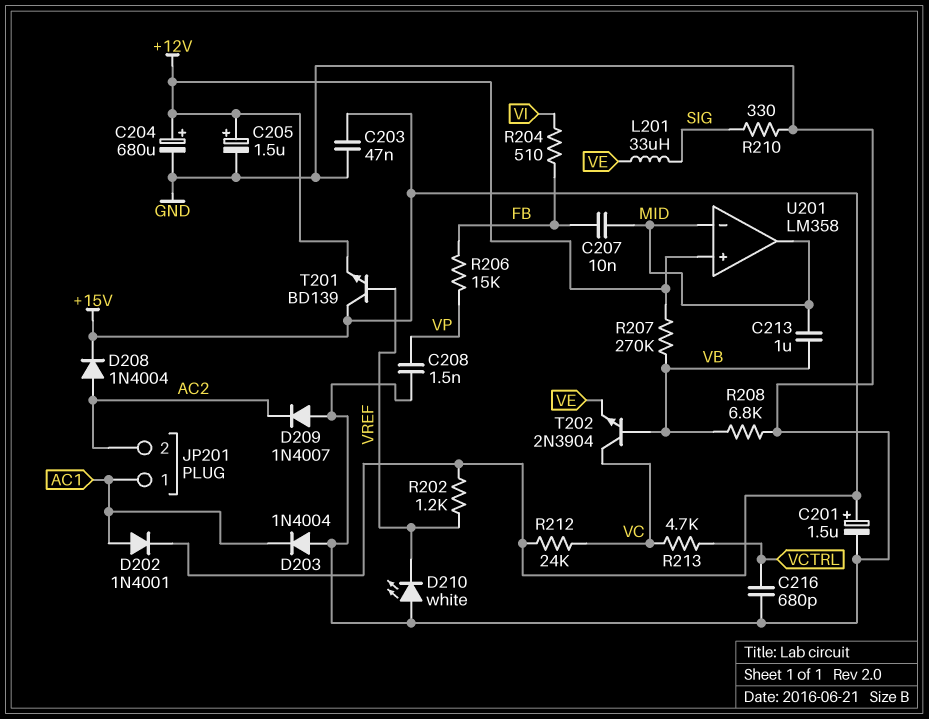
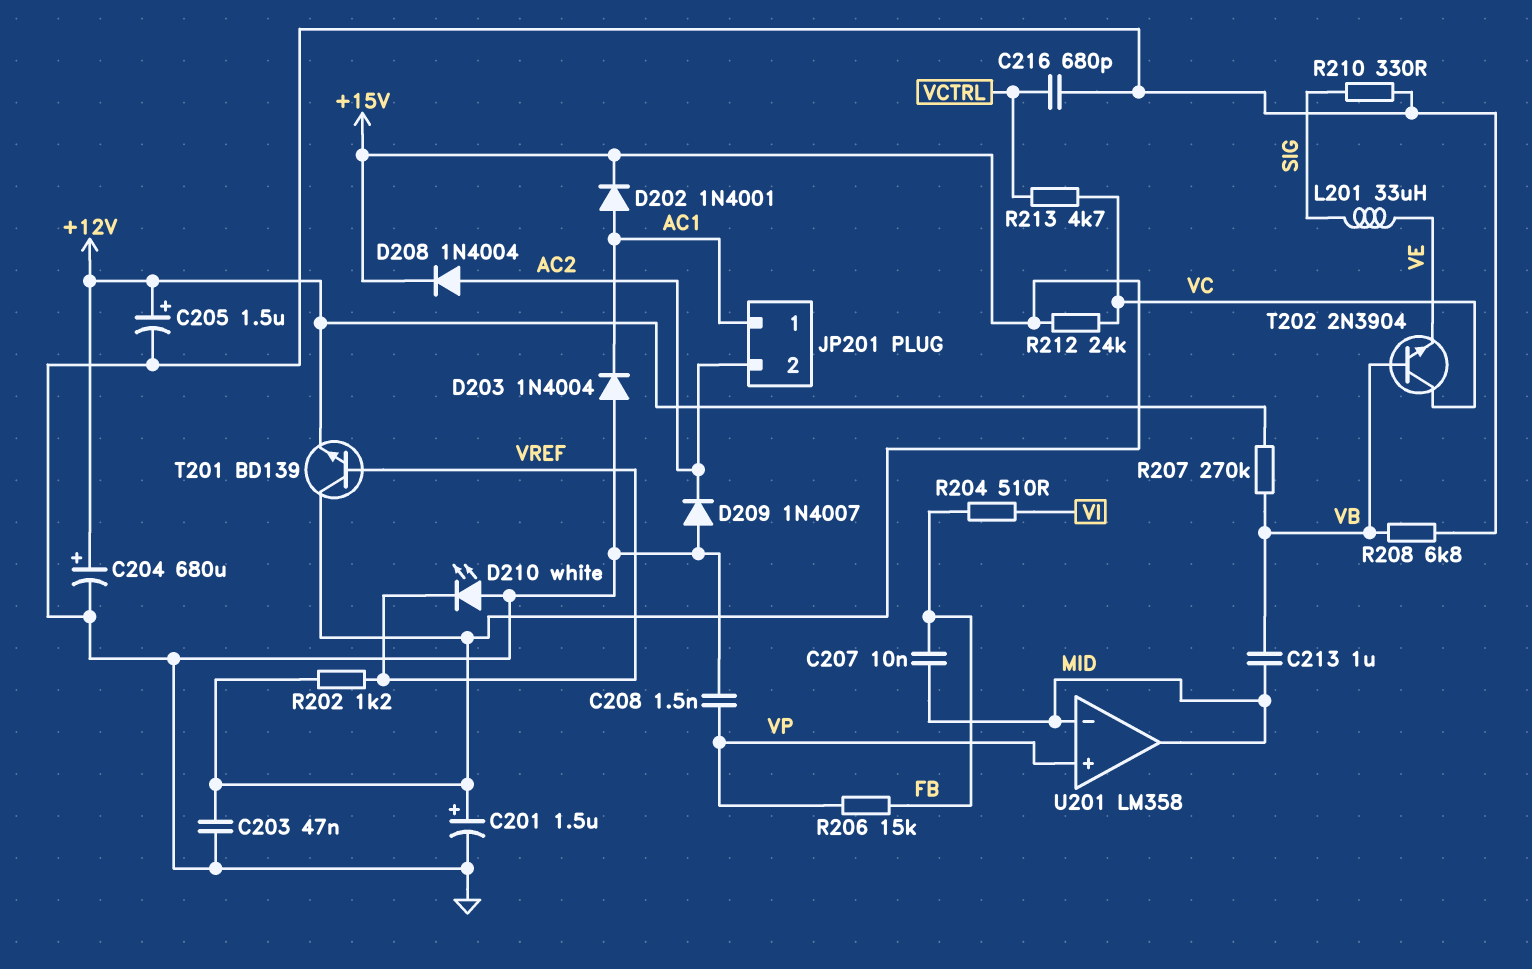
U201 pin in+: +12V -> VP

